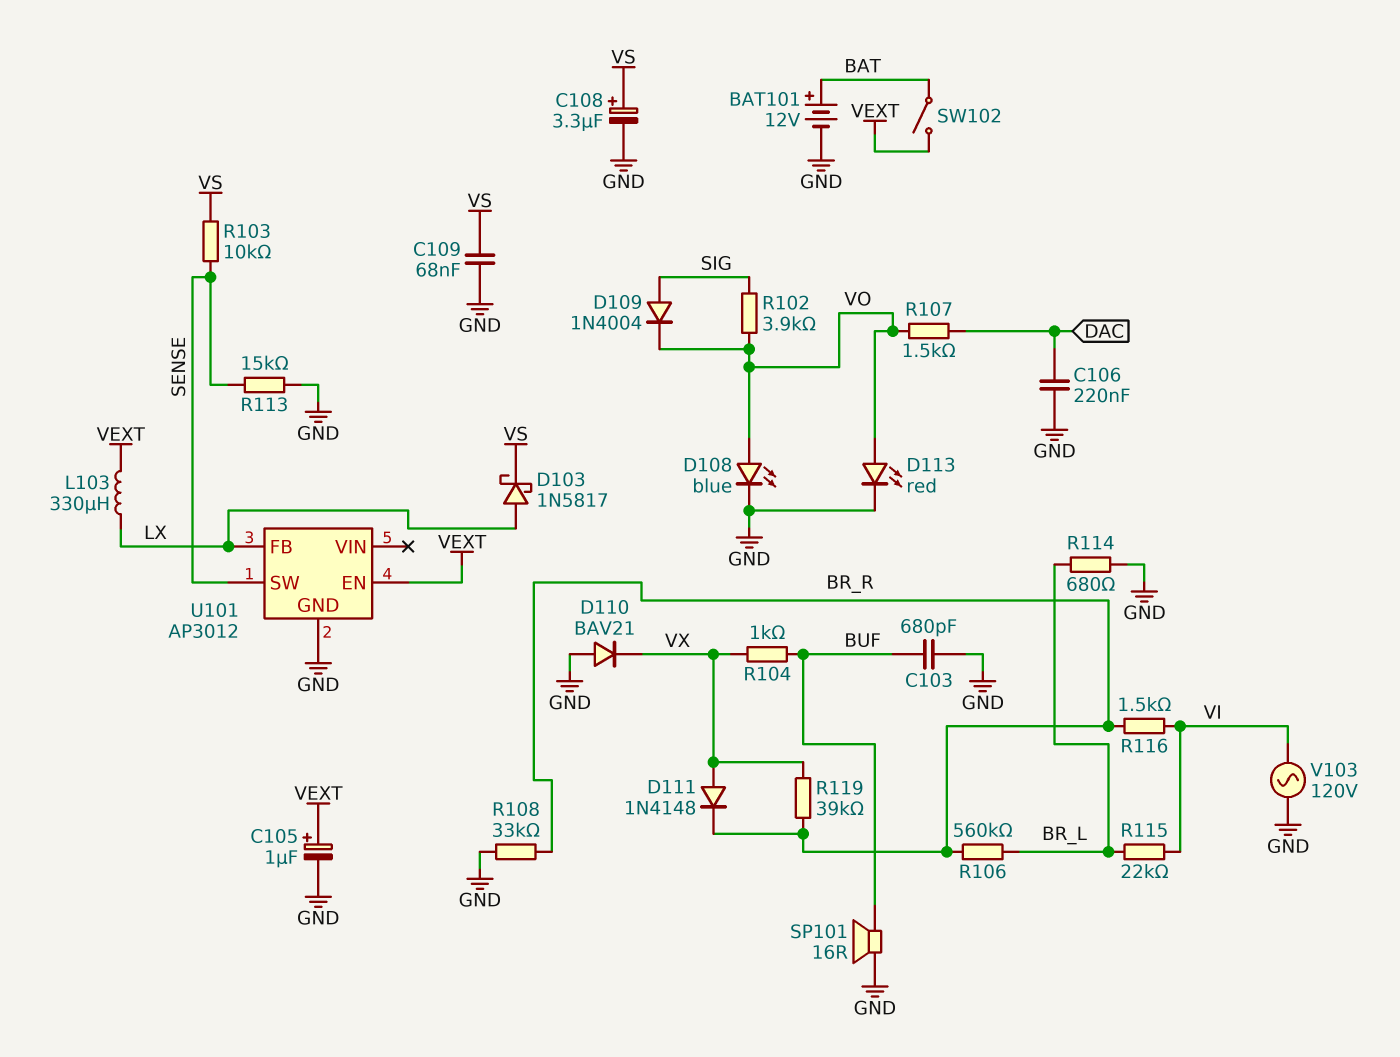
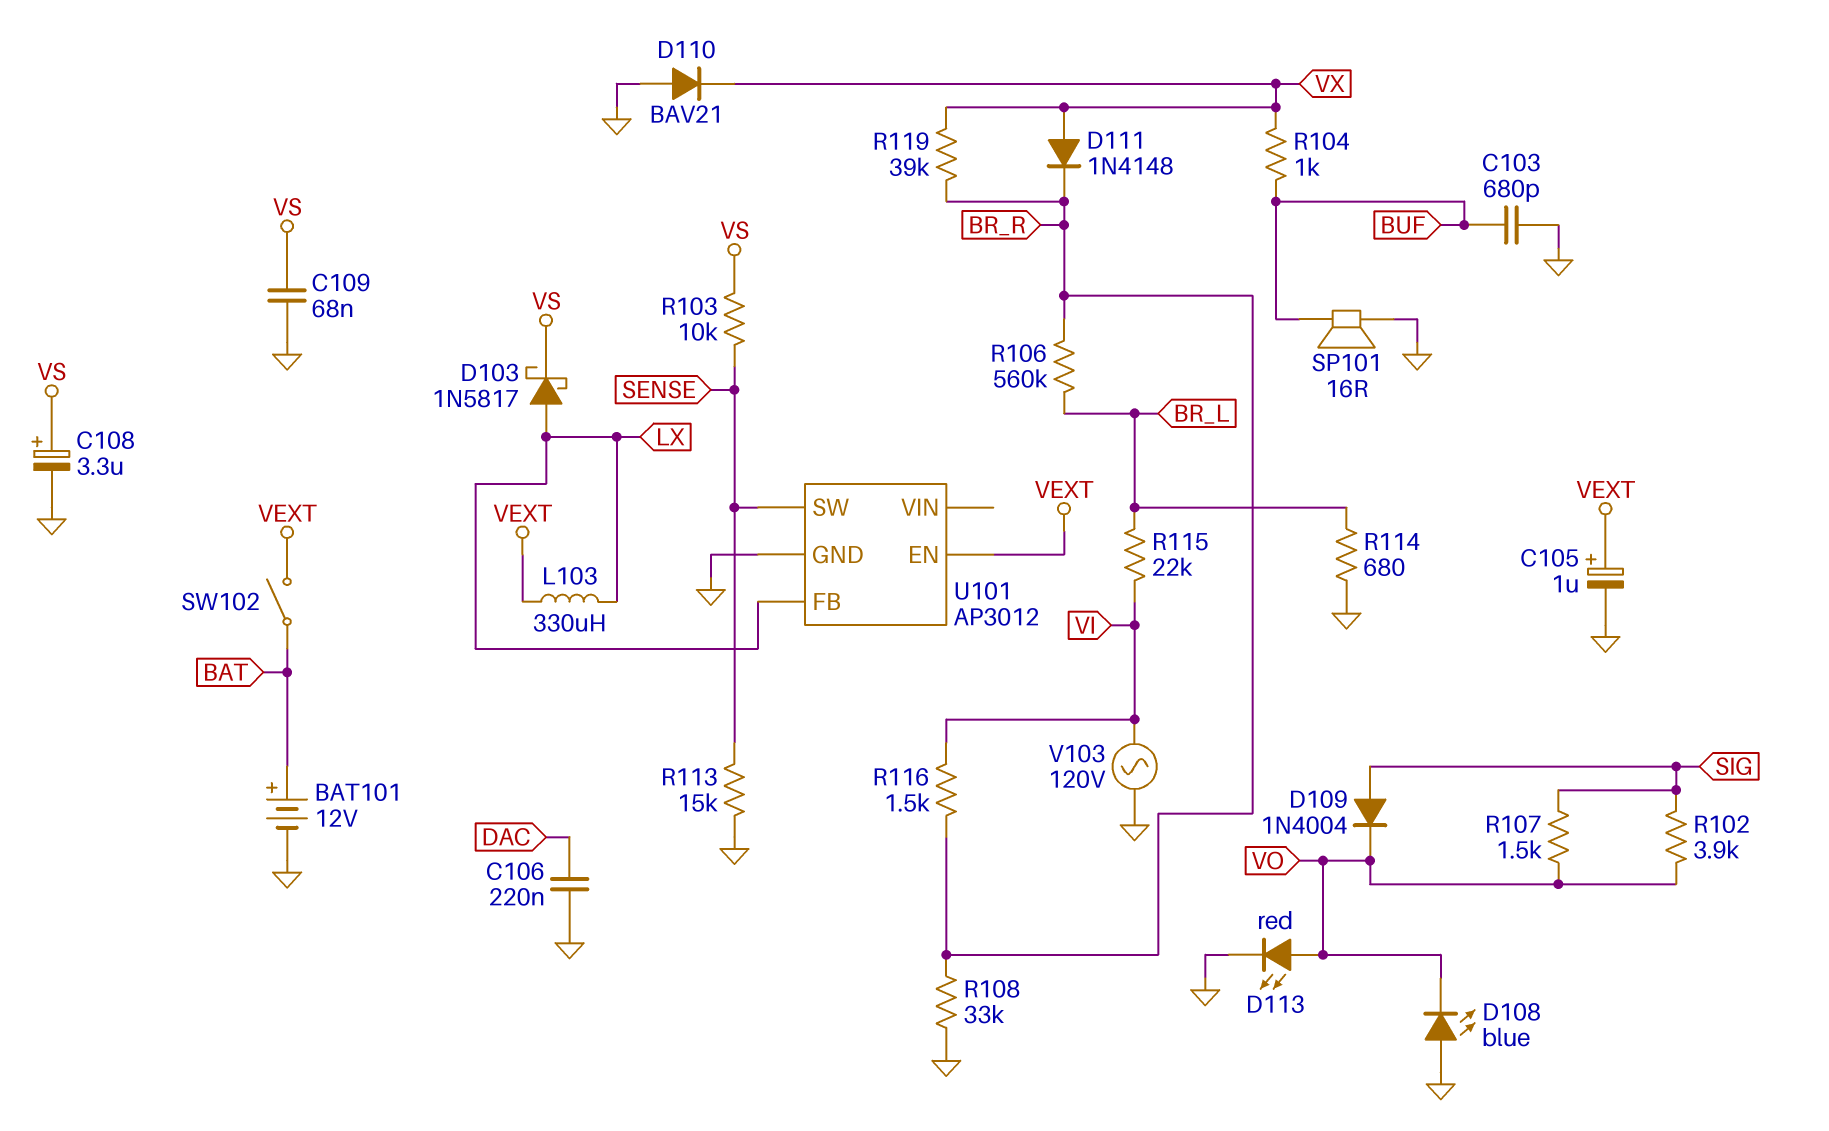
D108: LED blue (A VO, K GND) -> LED blue (A GND, K VO)
R107: 1.5k (DAC, VO) -> 1.5k (SIG, VO)

